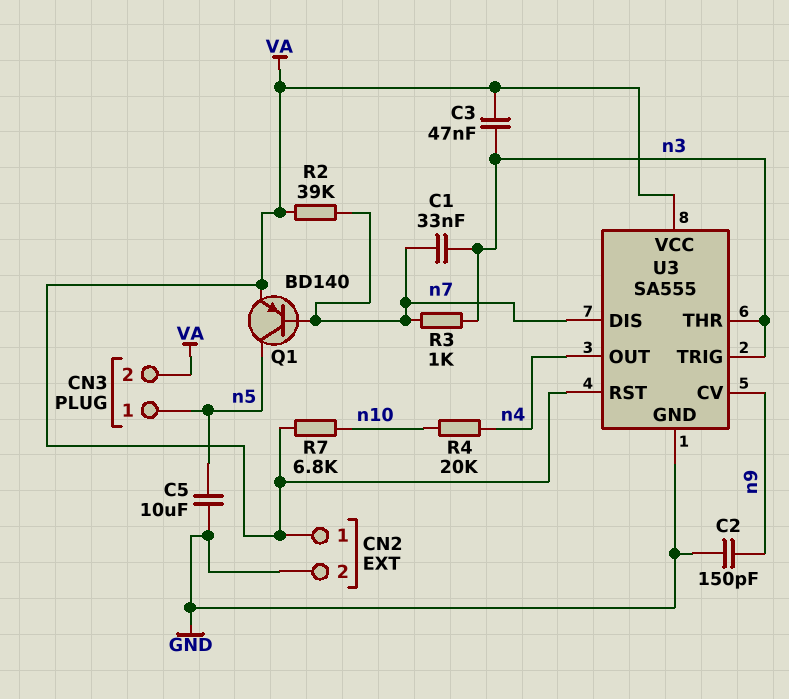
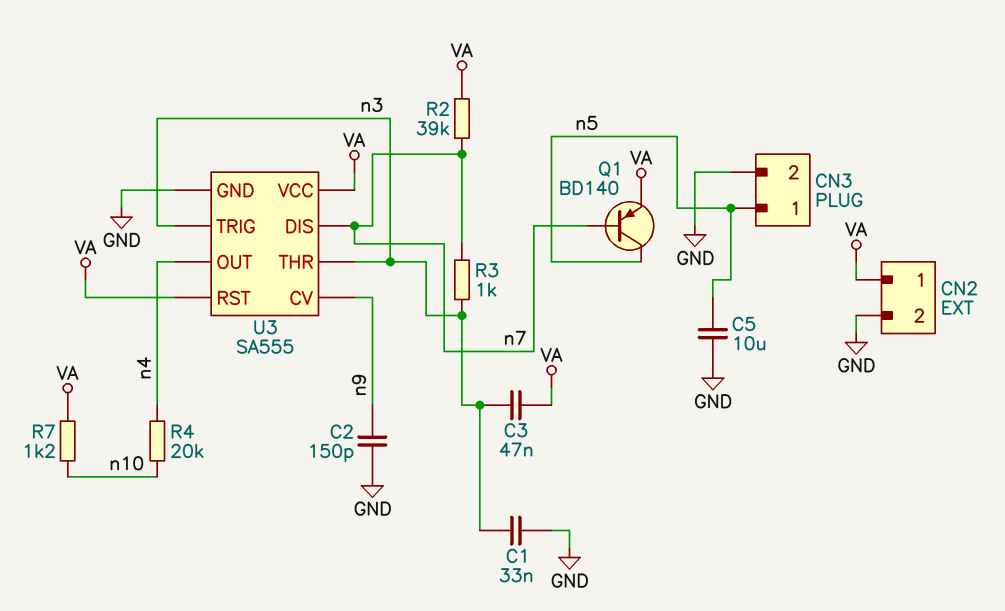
C1: 33nF (n3, n7) -> 33nF (GND, n3)
CN3 pin 2: VA -> GND
R7: 6.8k (VA, n10) -> 1.2k (VA, n10)

